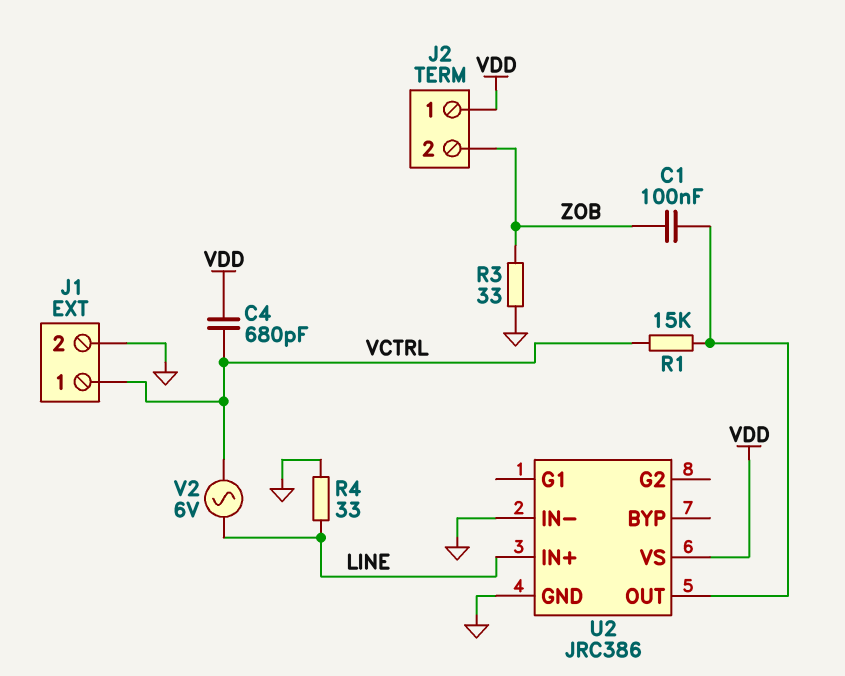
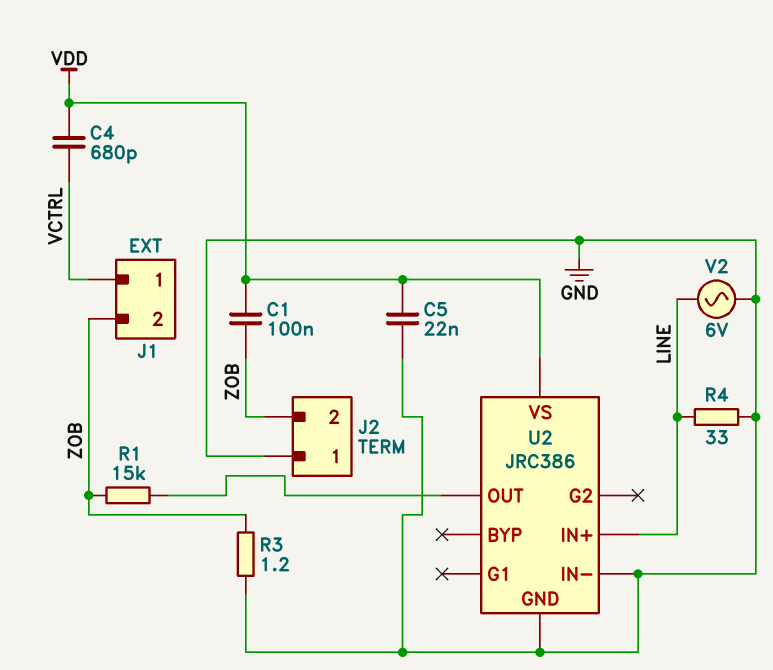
C1: 100nF (U2/OUT, ZOB) -> 100nF (VDD, ZOB)
C5: none -> 22nF (GND, VDD)
J1 pin 2: GND -> ZOB
J2 pin 1: VDD -> GND
R1: 15k (U2/OUT, VCTRL) -> 15k (U2/OUT, ZOB)
R3: 33 (GND, ZOB) -> 1.2 (GND, ZOB)
V2: AC 6V (LINE, VCTRL) -> AC 6V (GND, LINE)

